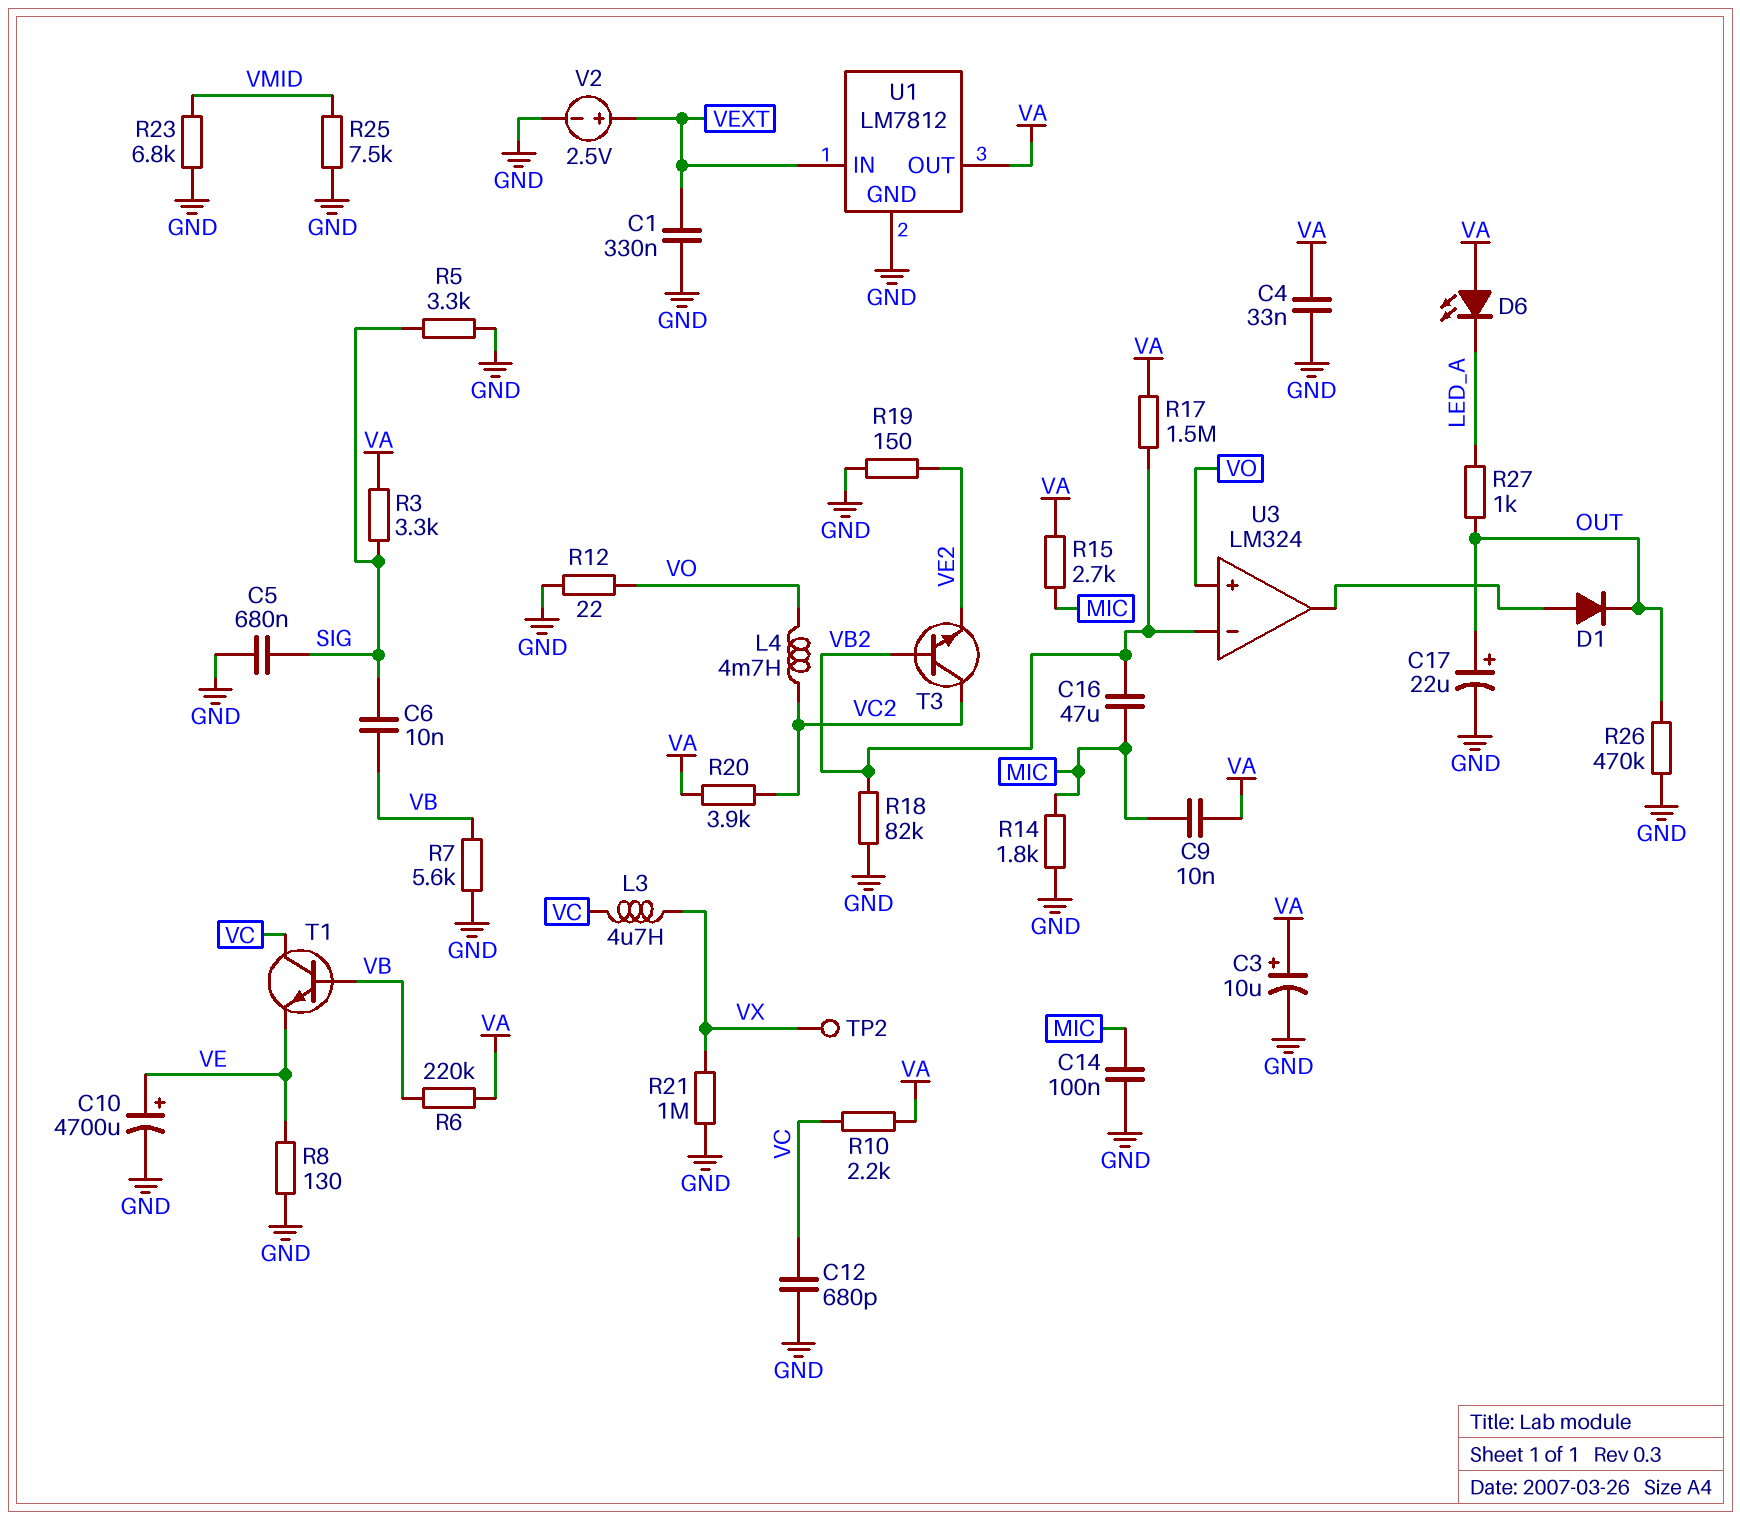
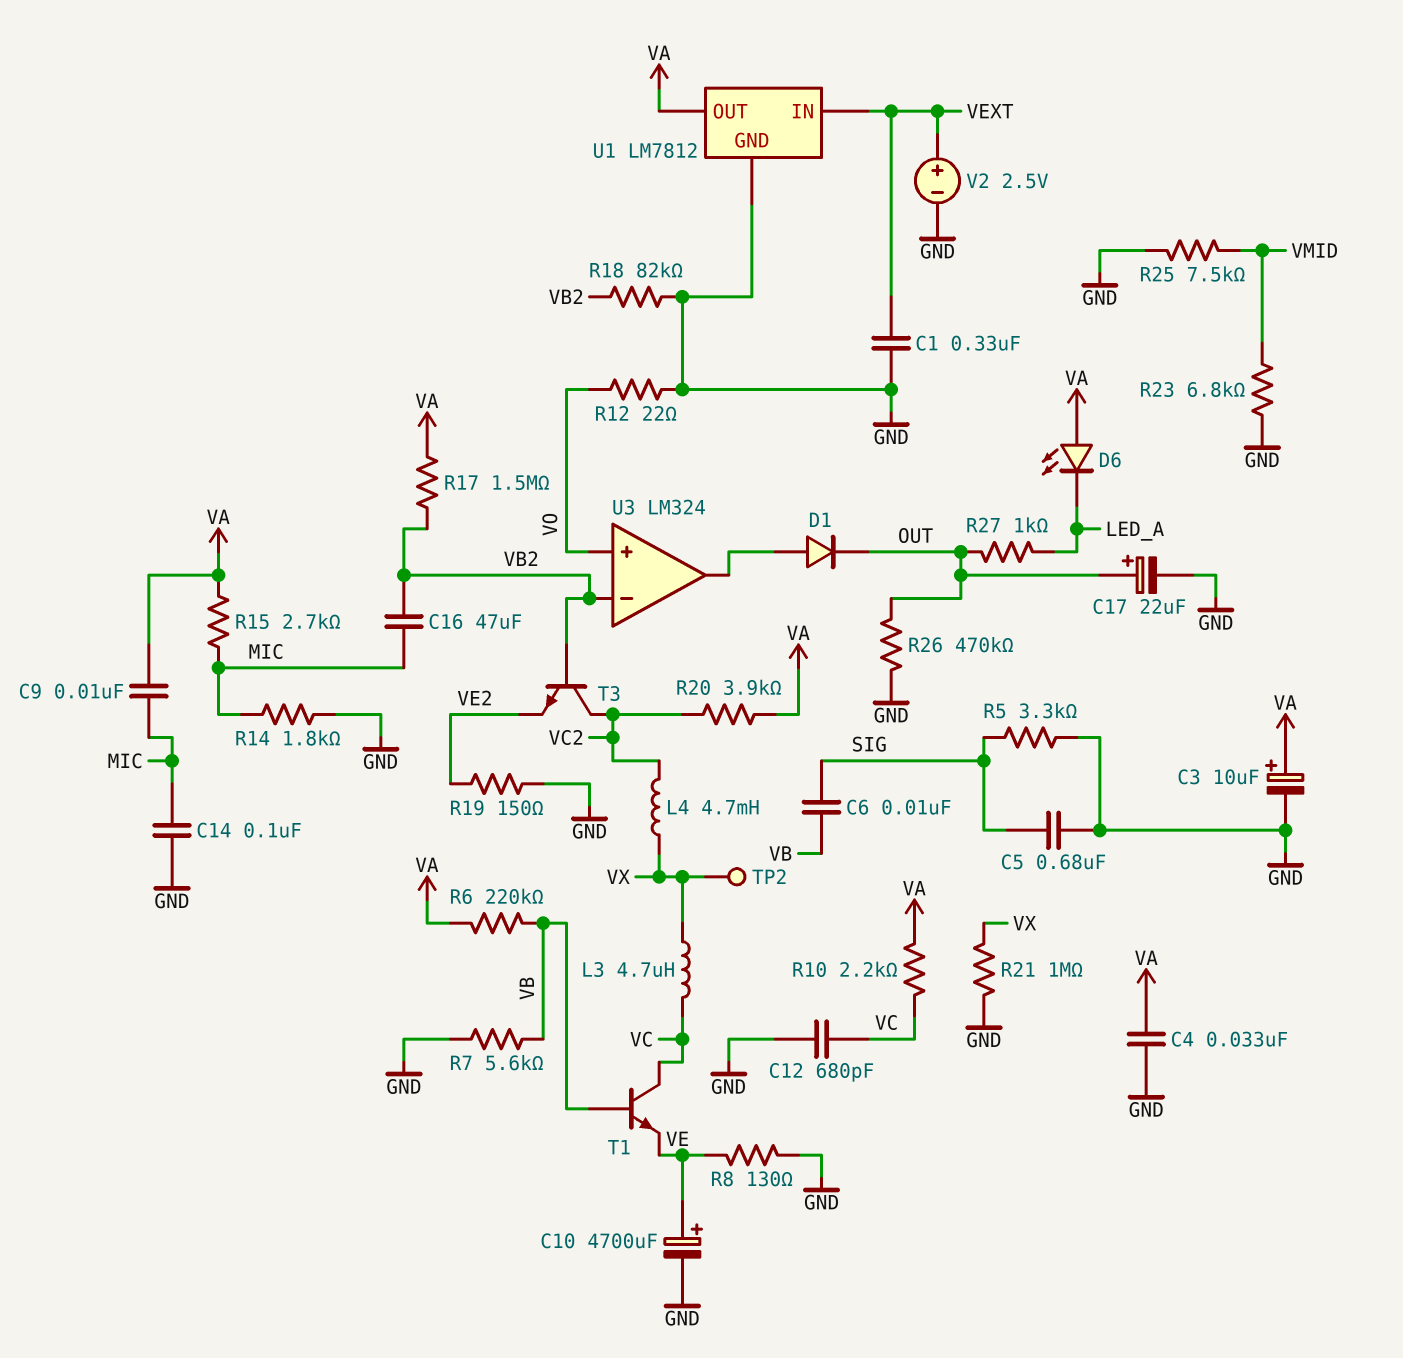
L4: 4.7mH (VC2, VO) -> 4.7mH (VC2, VX)
R3: 3.3k (SIG, VA) -> none

